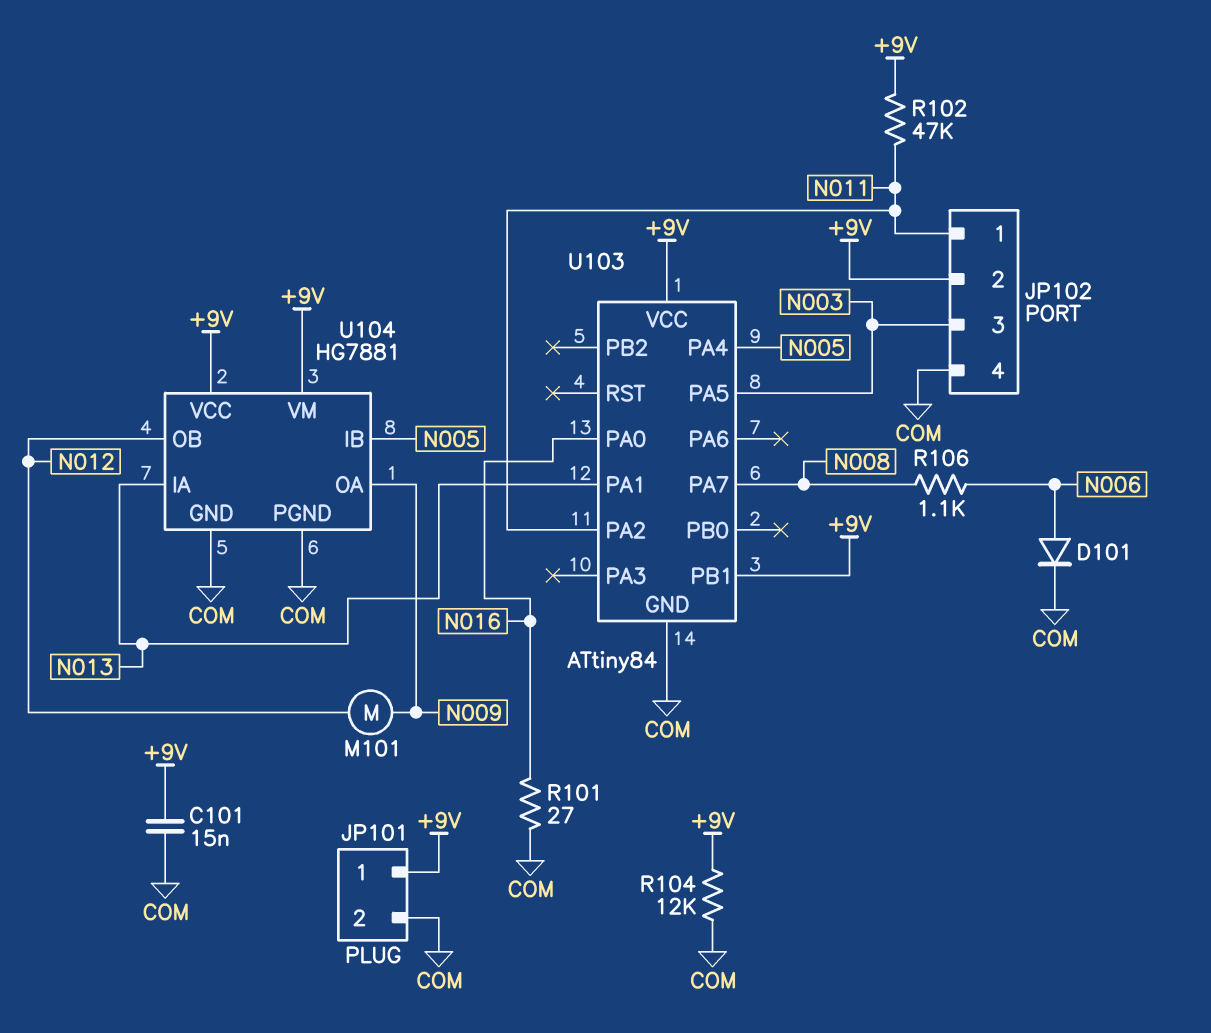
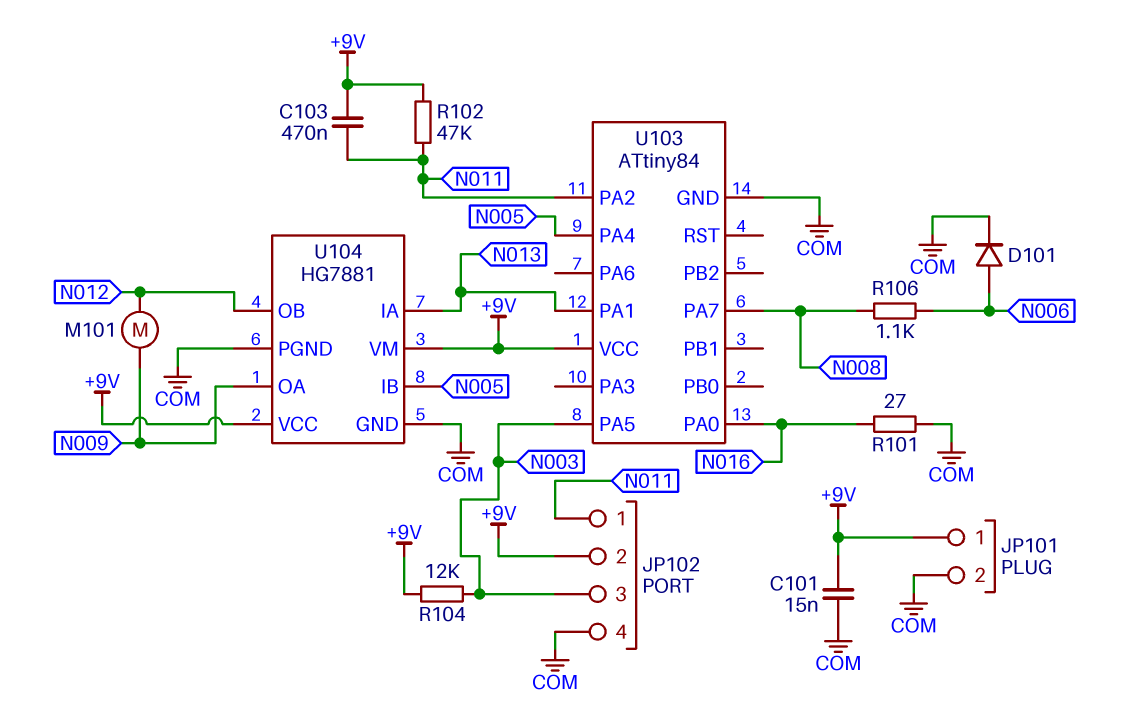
C103: none -> 470nF (+9V, N011)
R104: 12k (+9V, COM) -> 12k (+9V, N003)
U103 pin PB1: +9V -> none

